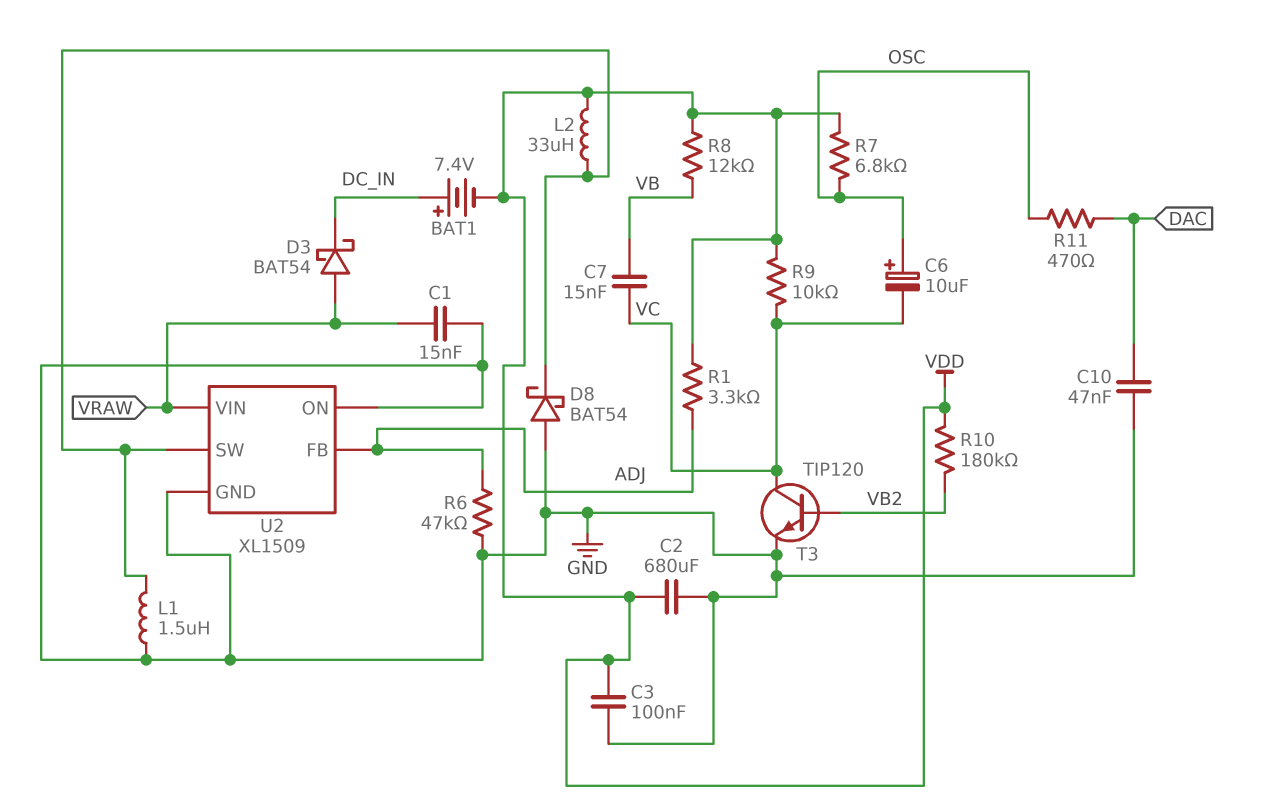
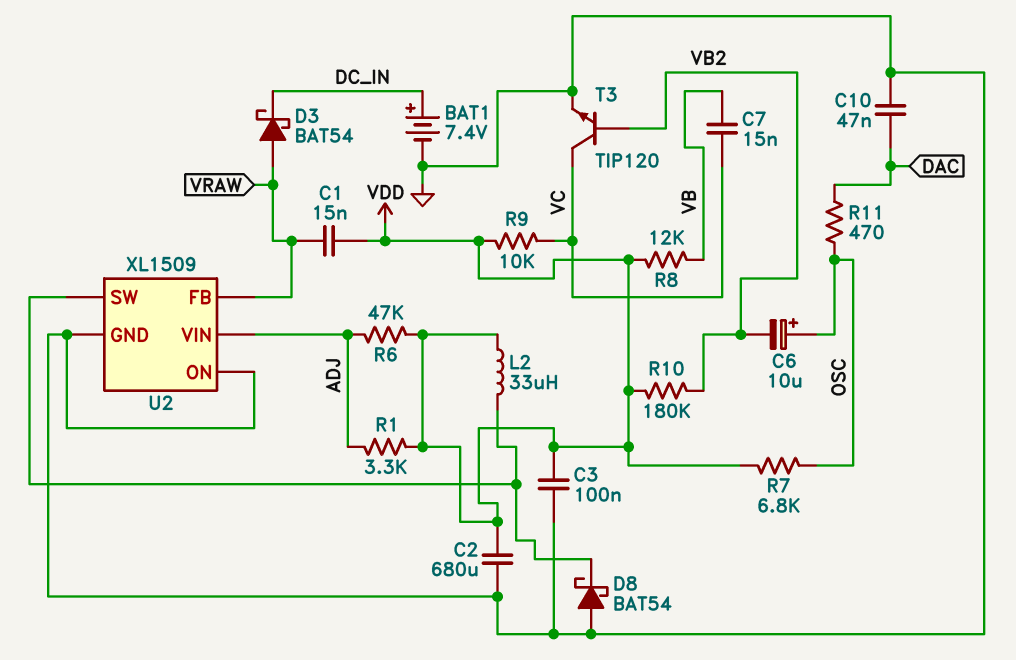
BAT1: 7.4V (plus DC_IN, minus VDD) -> 7.4V (plus DC_IN, minus GND)
C1: 15nF (GND, VRAW) -> 15nF (VDD, VRAW)
C6: 10uF (plus OSC, minus VC) -> 10uF (plus OSC, minus VB2)
L1: 1.5uH (GND, U2/SW) -> none
R6: 47k (ADJ, GND) -> 47k (ADJ, VDD)
U2 pin FB: ADJ -> VRAW
U2 pin VIN: VRAW -> ADJ

